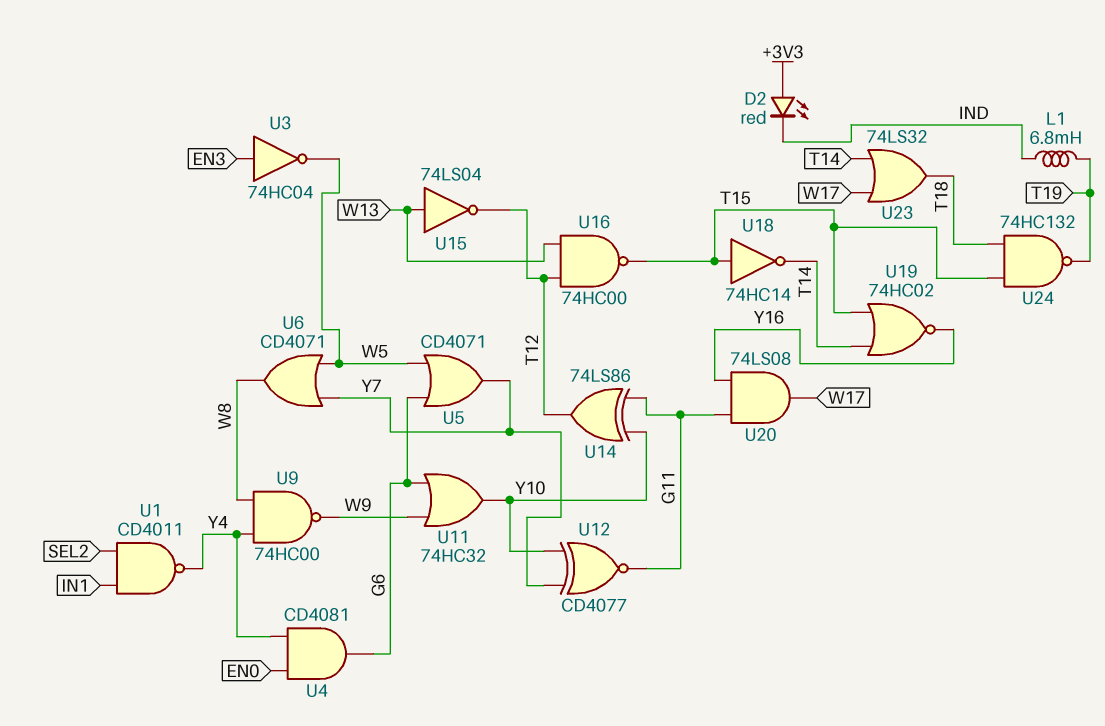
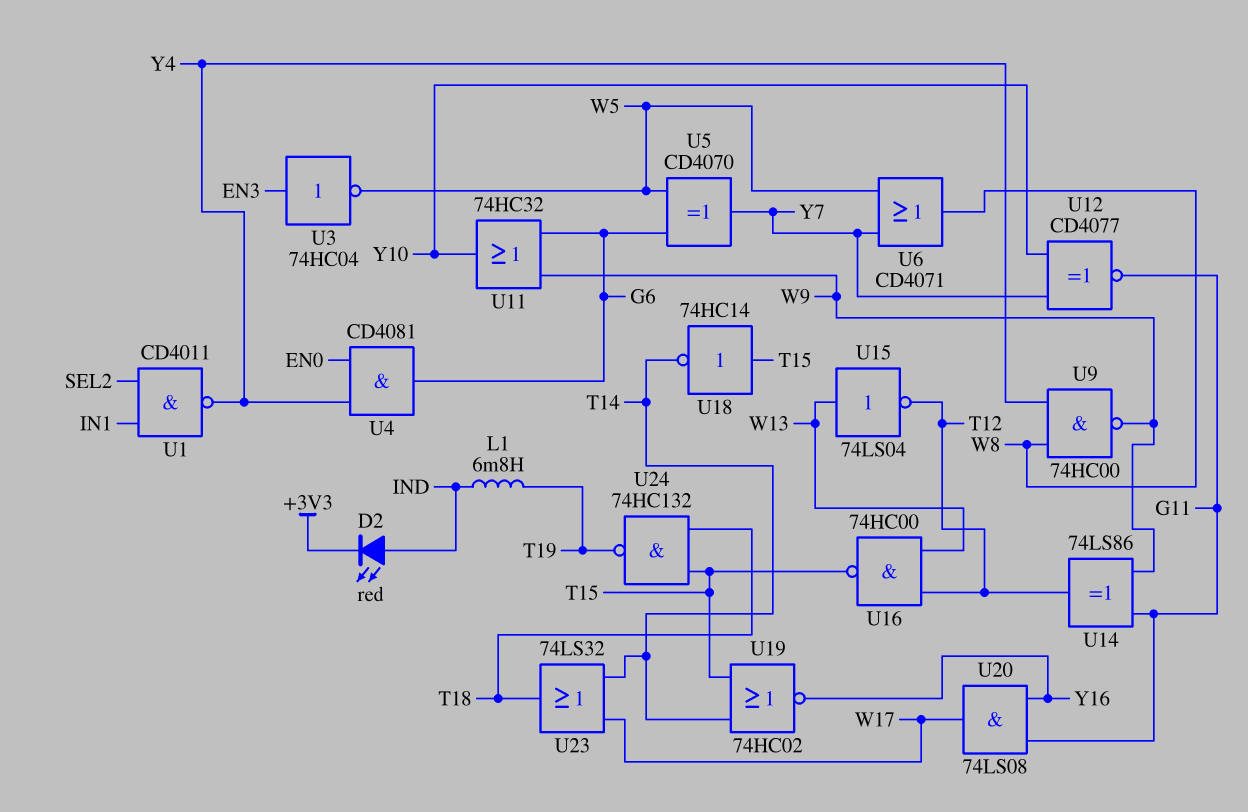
D2: LED red (A +3V3, K IND) -> LED red (A IND, K +3V3)
U5: OR CD4071 (in G6, in W5, out Y7) -> XOR CD4070 (in G6, in W5, out Y7)
U14: XOR 74LS86 (in G11, in Y10, out T12) -> XOR 74LS86 (in G11, in W9, out T12)

